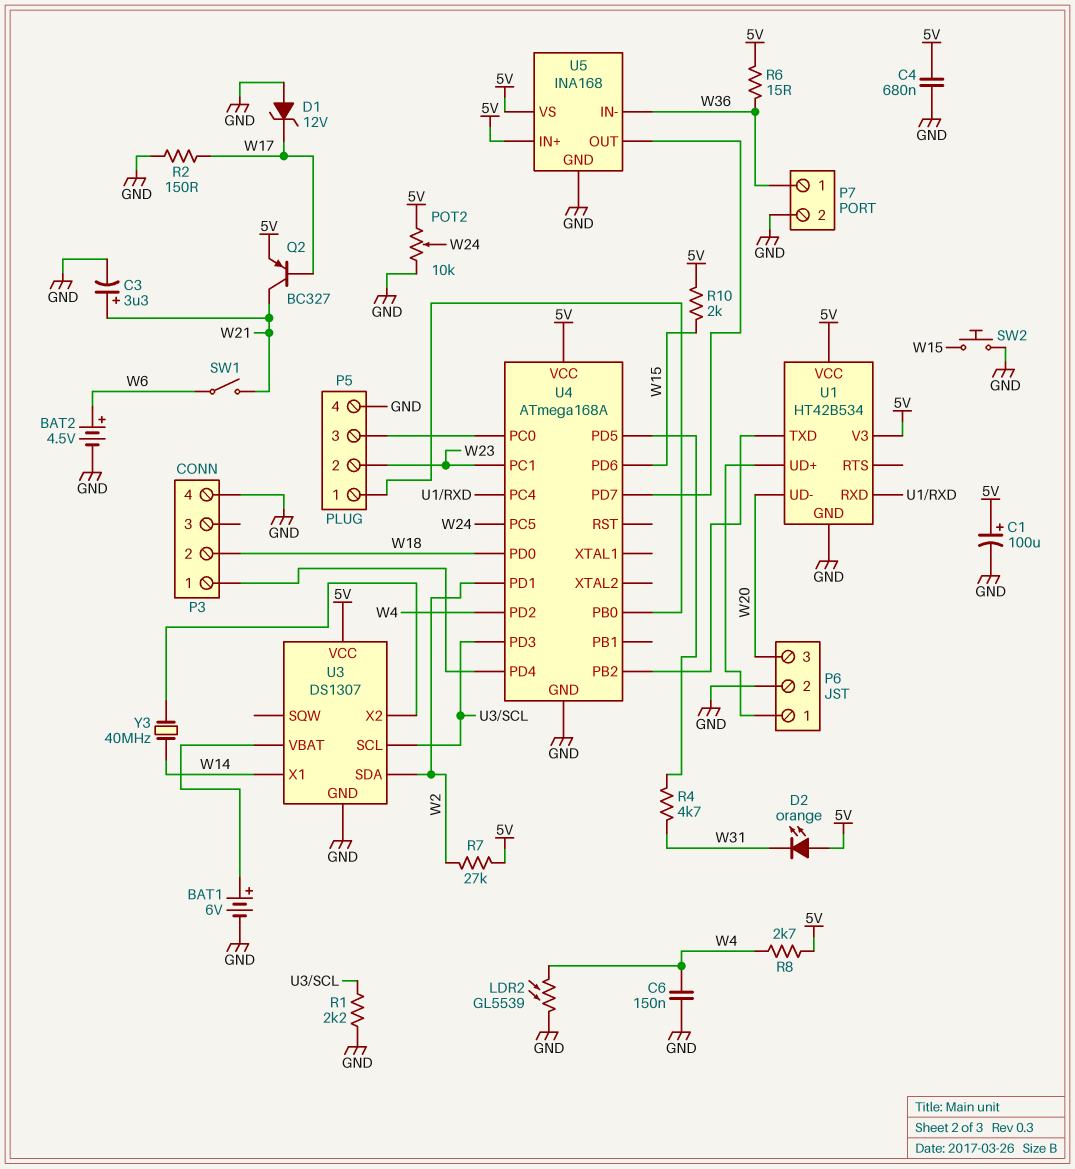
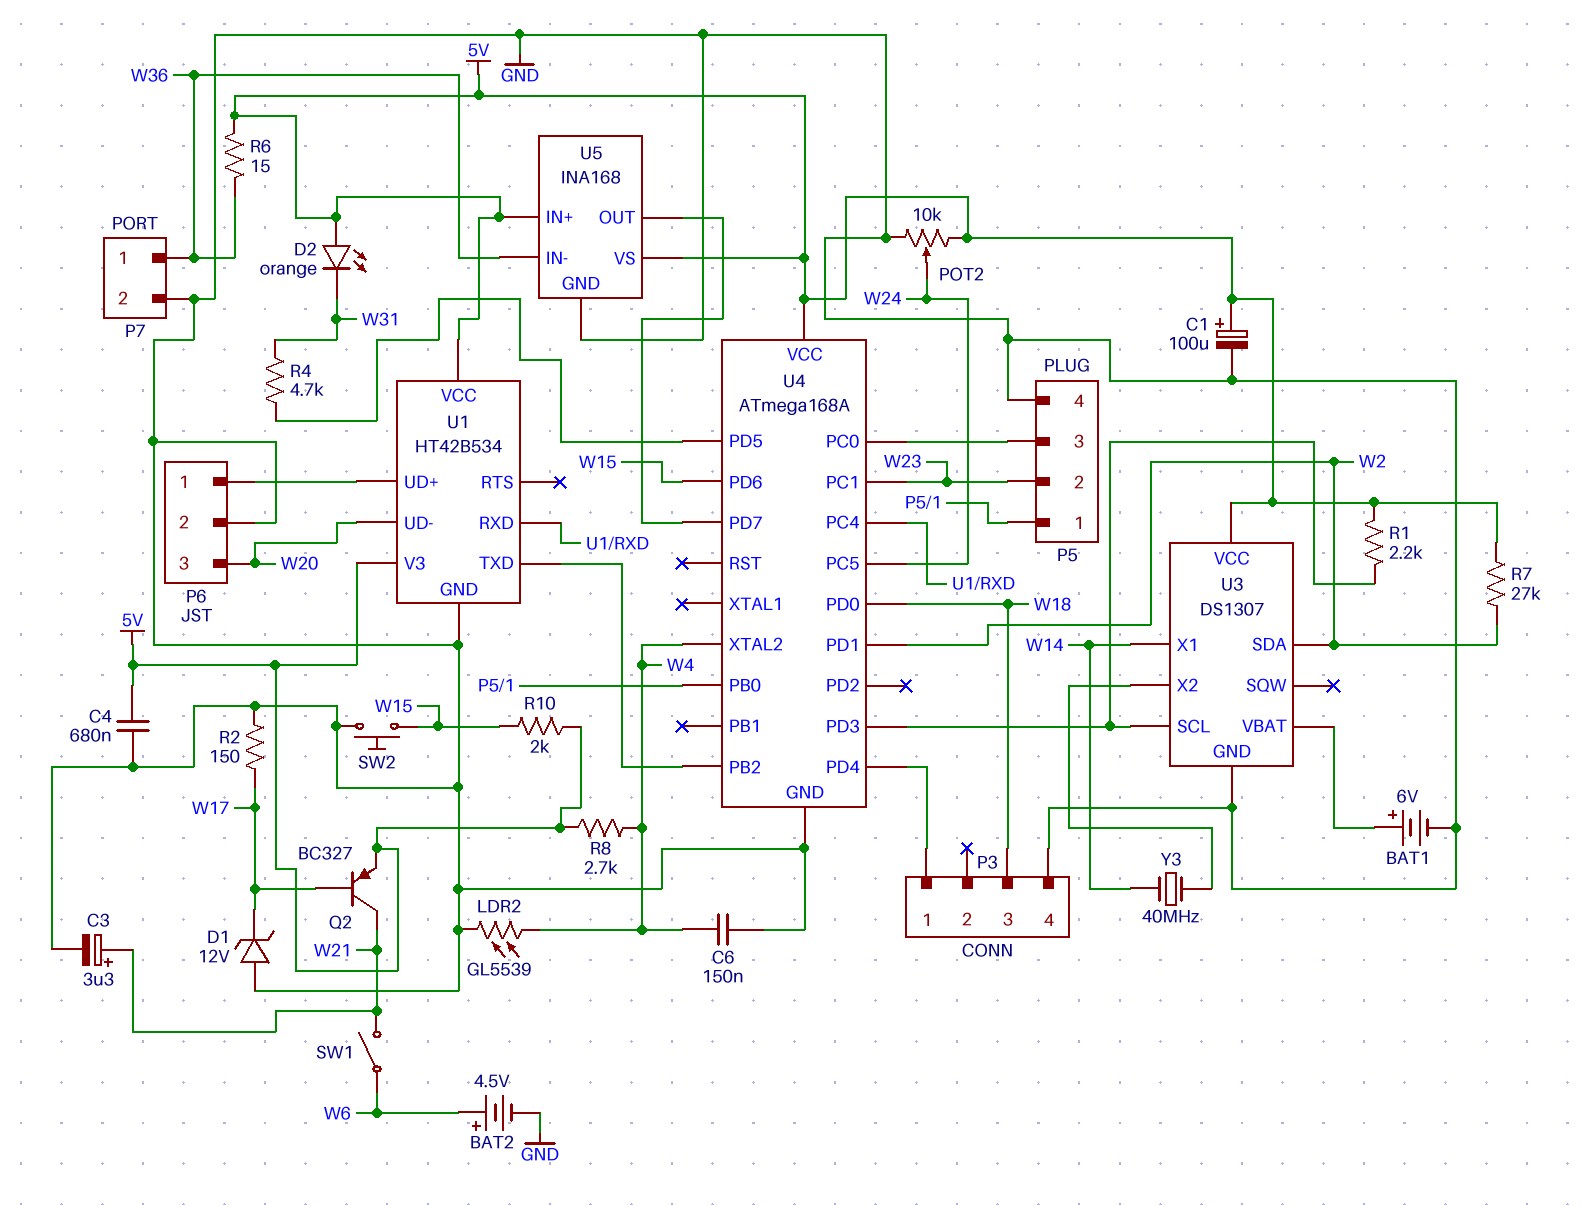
P3 pin 2: W18 -> none
P3 pin 3: none -> W18
R1: 2.2k (GND, U3/SCL) -> 2.2k (5V, U3/SCL)
U4 pin PD2: W4 -> none
U4 pin XTAL2: none -> W4

